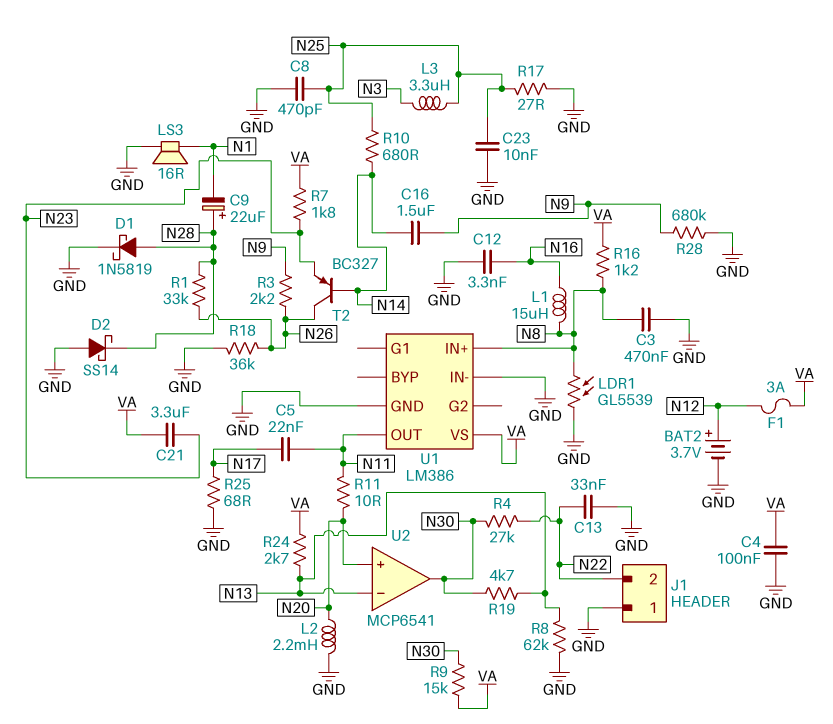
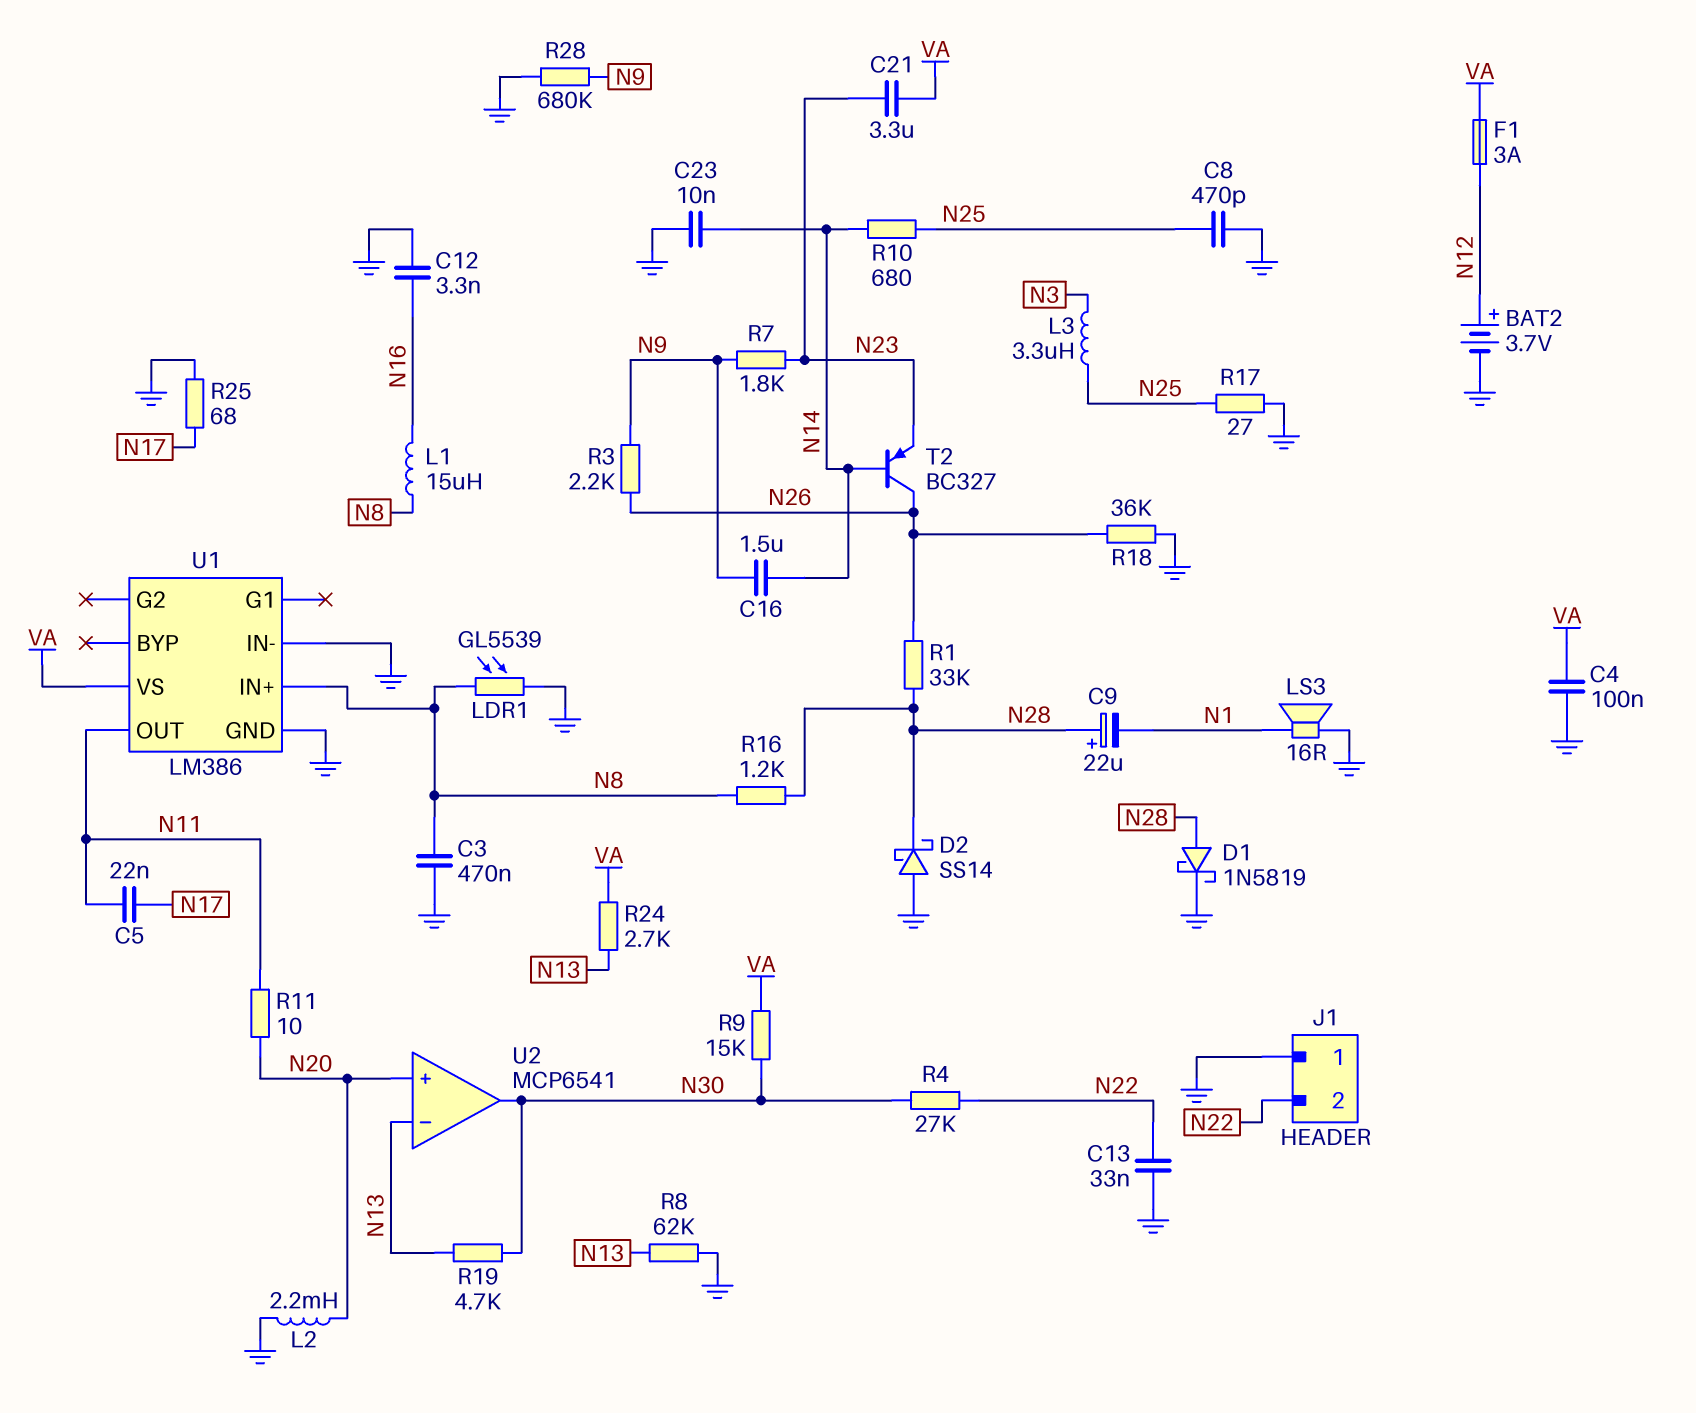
C23: 10nF (GND, N25) -> 10nF (GND, N14)
R7: 1.8k (N23, VA) -> 1.8k (N9, N23)
R16: 1.2k (N8, VA) -> 1.2k (N8, N28)

